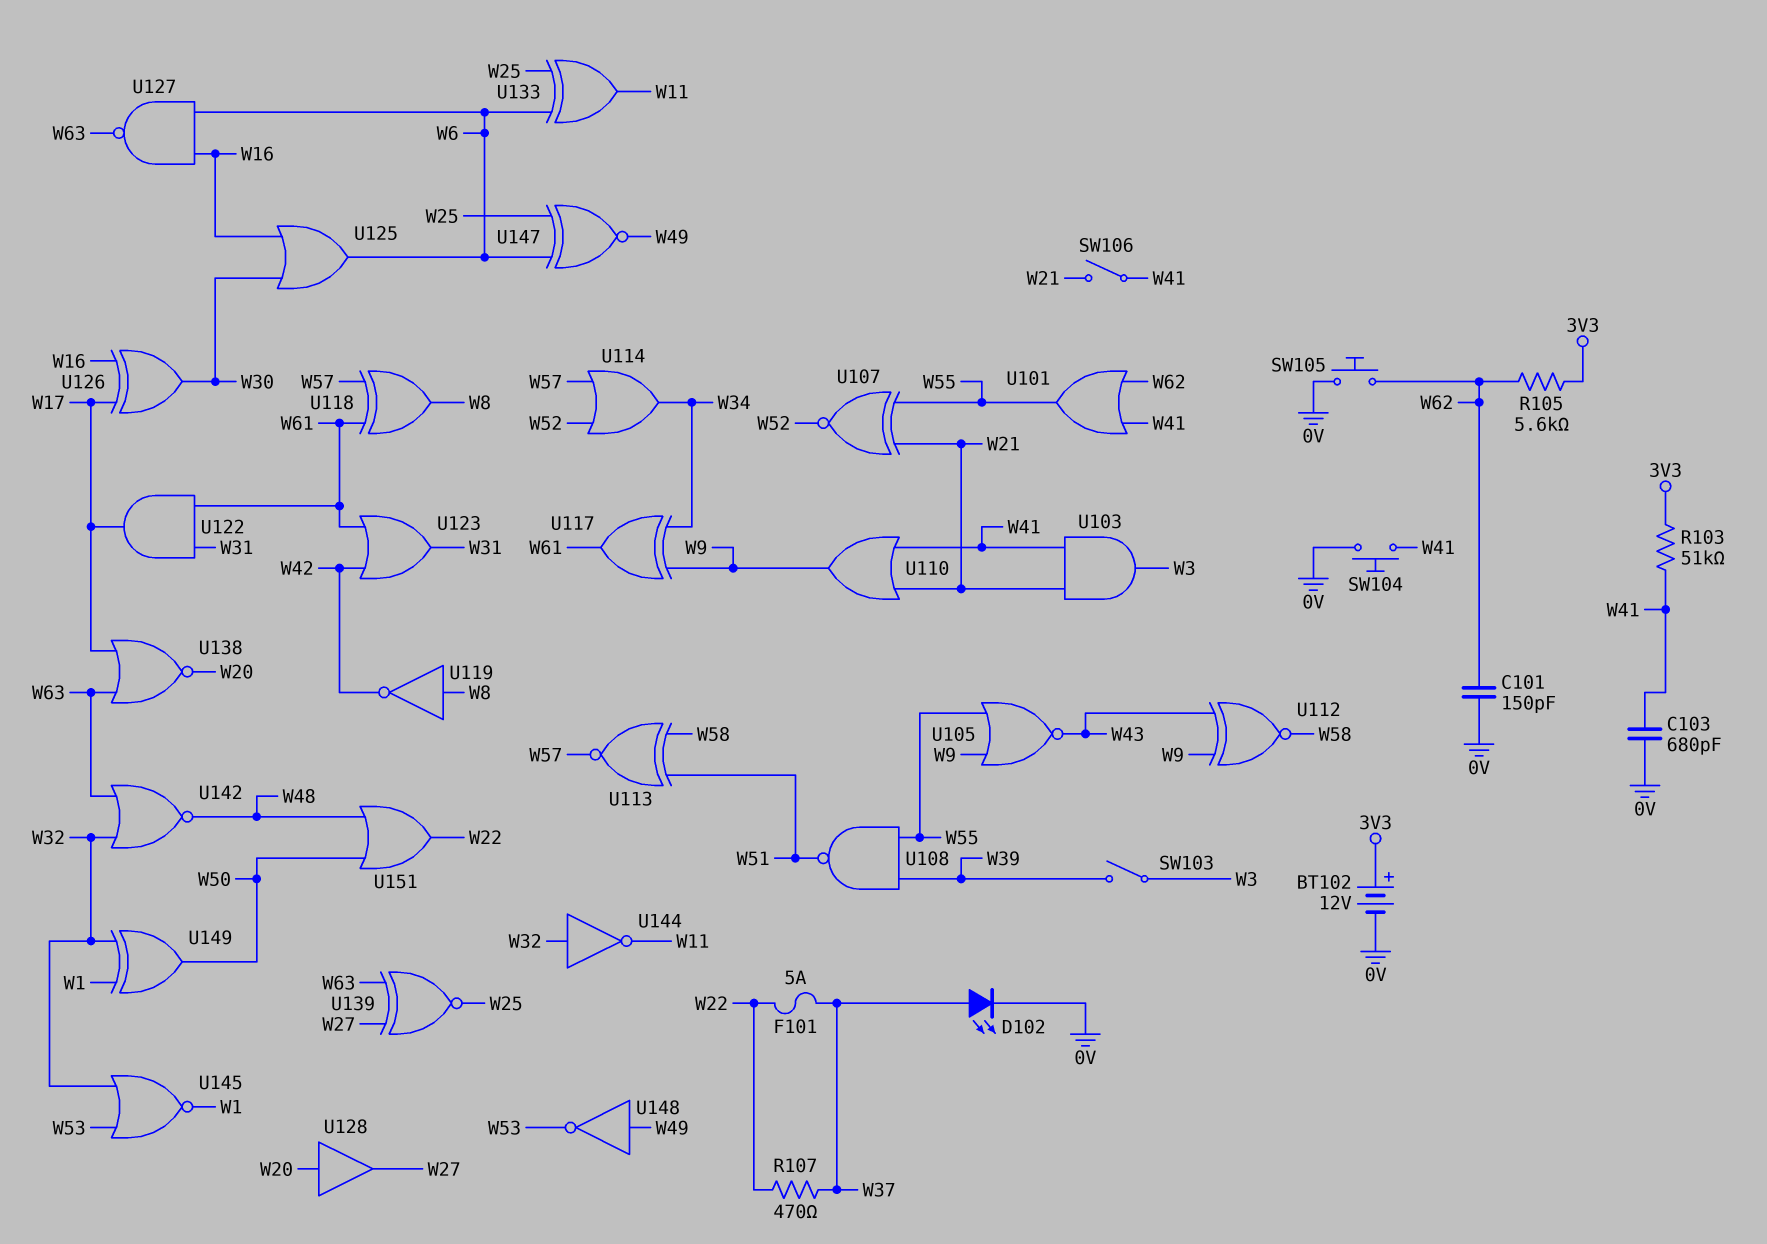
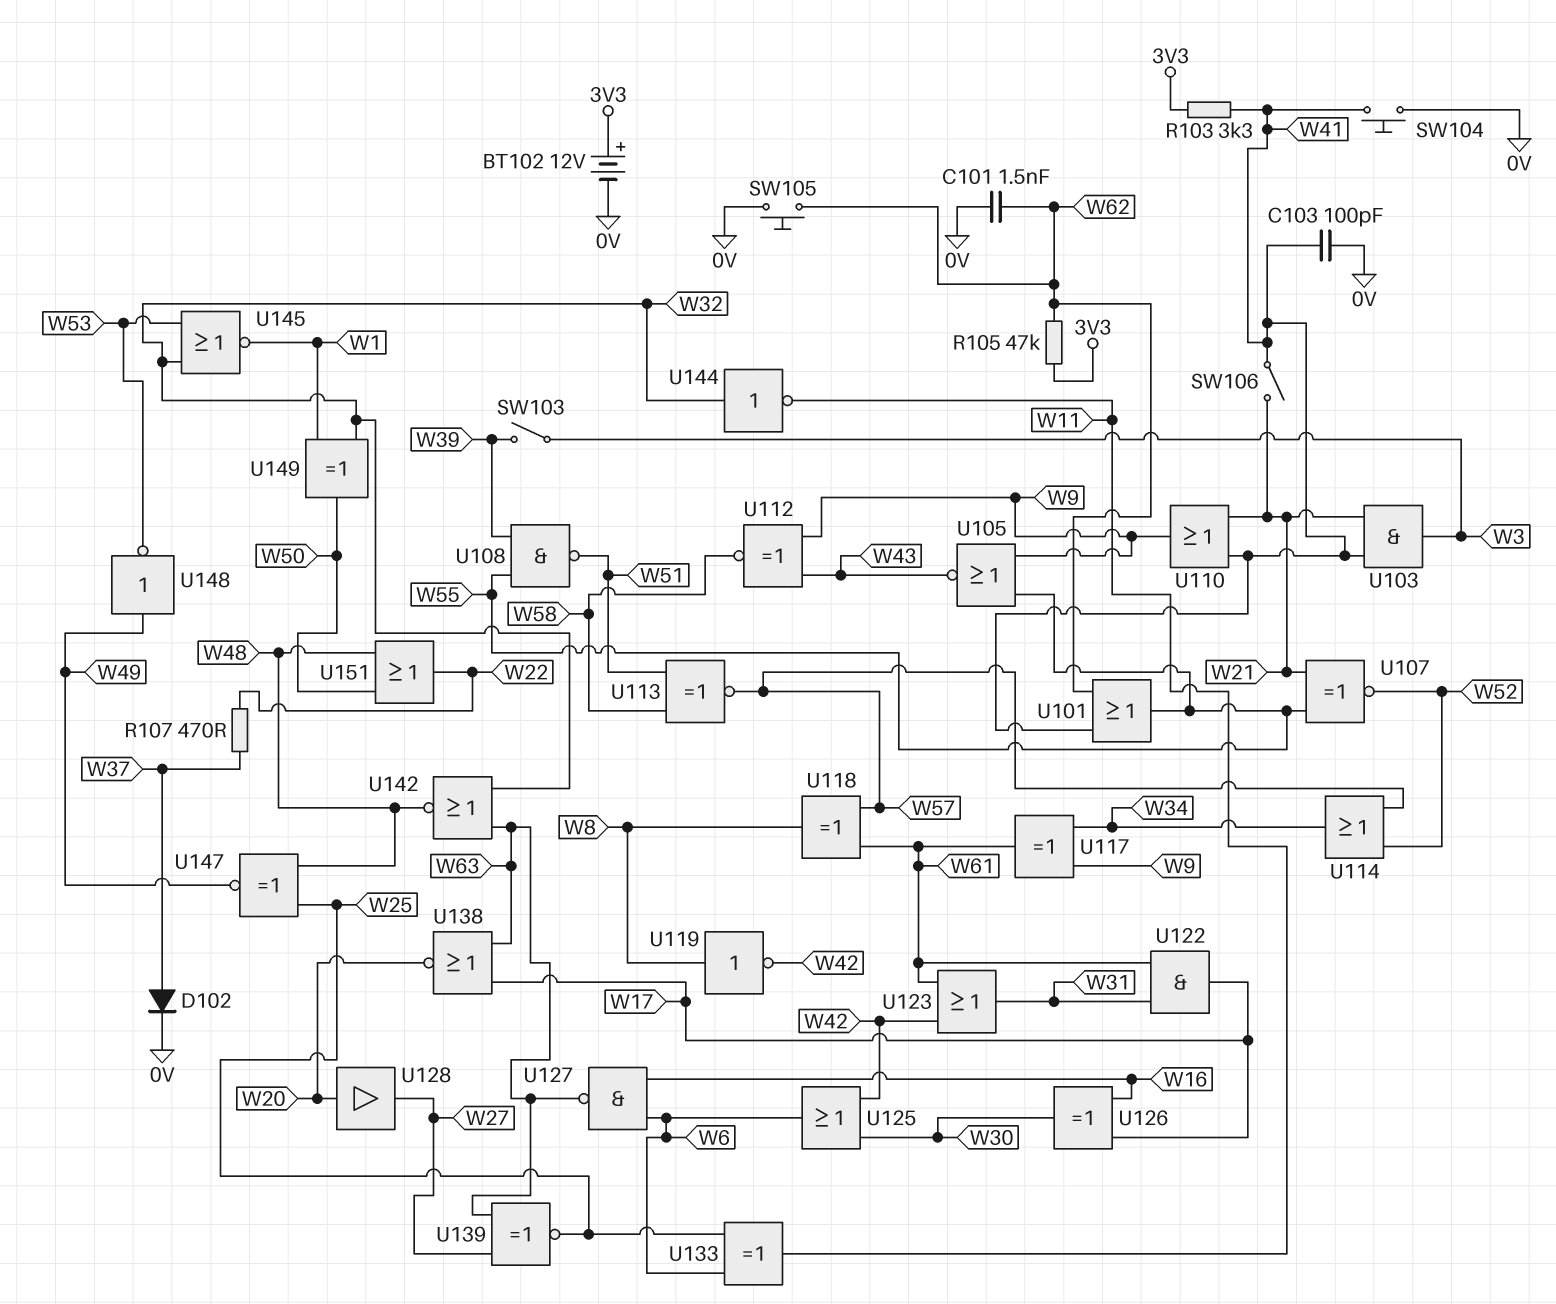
C101: 150pF (0V, W62) -> 1.5nF (0V, W62)
C103: 680pF (0V, W41) -> 100pF (0V, W41)
D102: LED (A W37, K 0V) -> diode (A W37, K 0V)
F101: 5A (W22, W37) -> none
R103: 51k (3V3, W41) -> 3.3k (3V3, W41)
R105: 5.6k (3V3, W62) -> 47k (3V3, W62)
U125: OR (in W16, in W30, out W6) -> OR (in W30, in W42, out W6)
U147: XNOR (in W6, in W25, out W49) -> XNOR (in W25, in W48, out W49)

